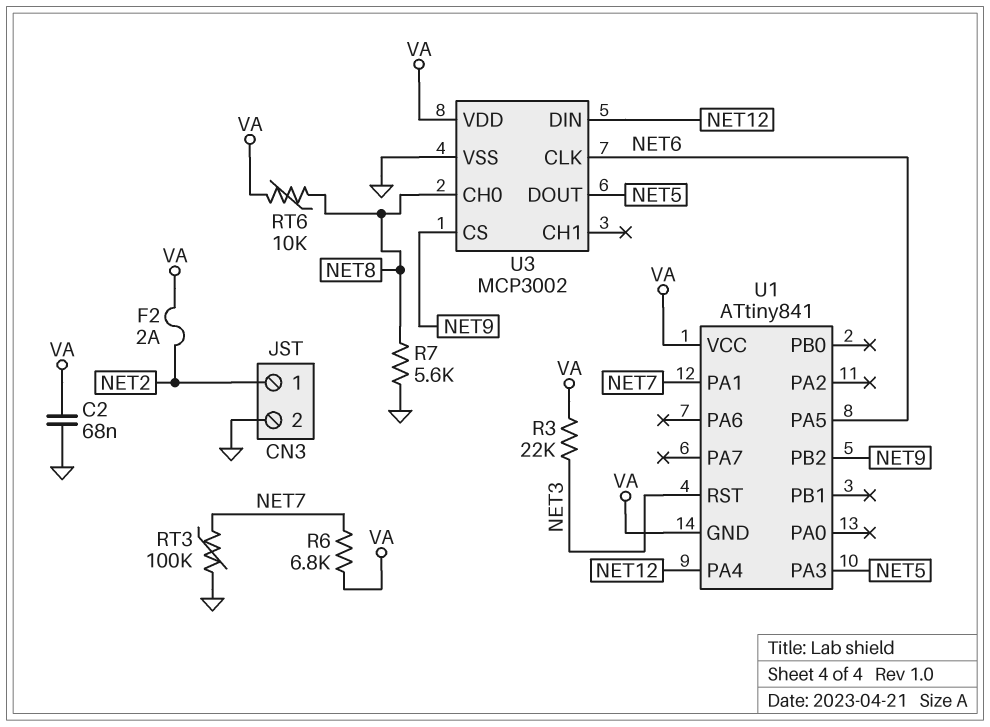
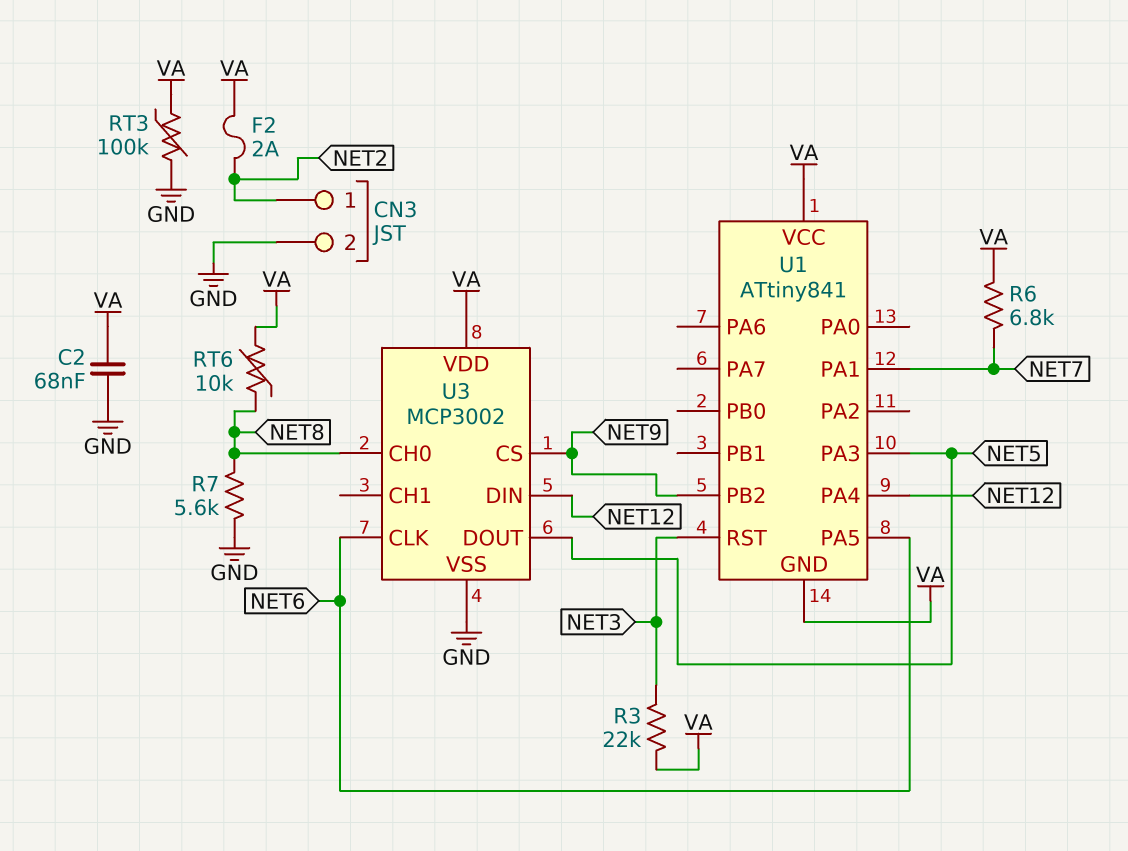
RT3: 100k (GND, NET7) -> 100k (GND, VA)

